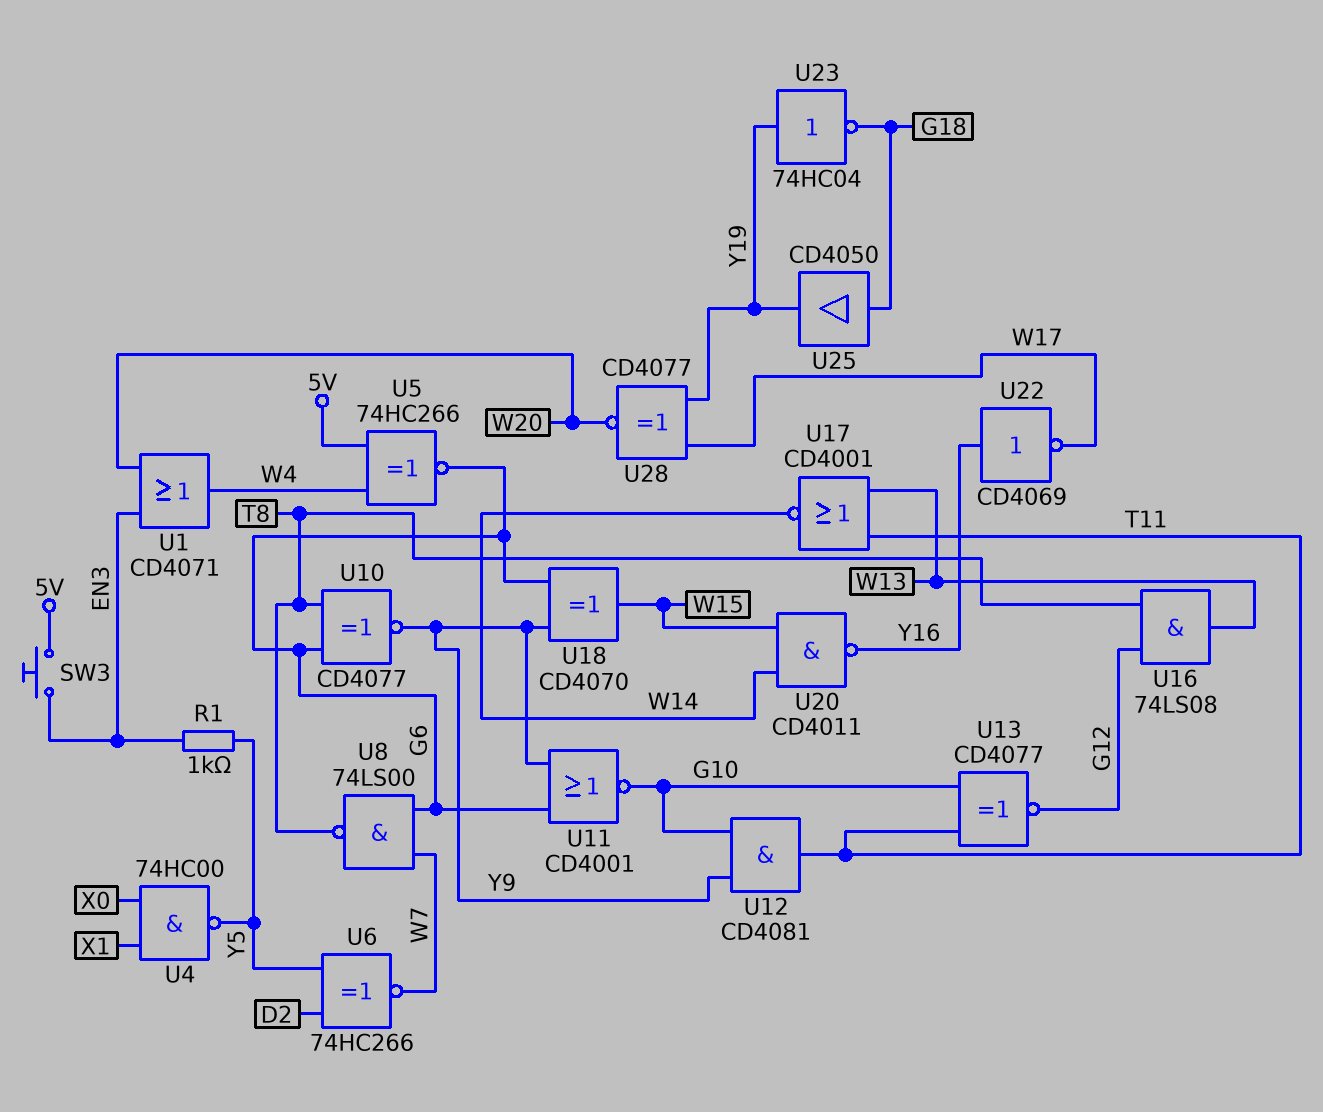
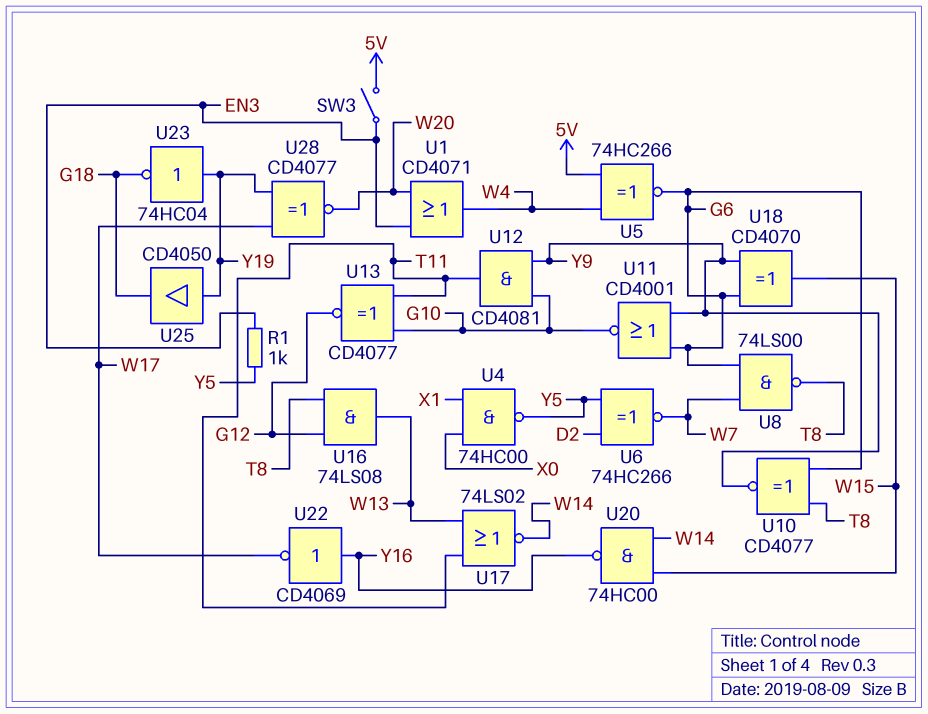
SW3: button (5V, EN3) -> switch (5V, EN3)
U17: NOR CD4001 (in T11, in W13, out W14) -> NOR 74LS02 (in T11, in W13, out W14)
U20: NAND CD4011 (in W14, in W15, out Y16) -> NAND 74HC00 (in W14, in W15, out Y16)
U25: buffer CD4050 (in G18, out Y19) -> buffer CD4050 (in Y19, out G18)

